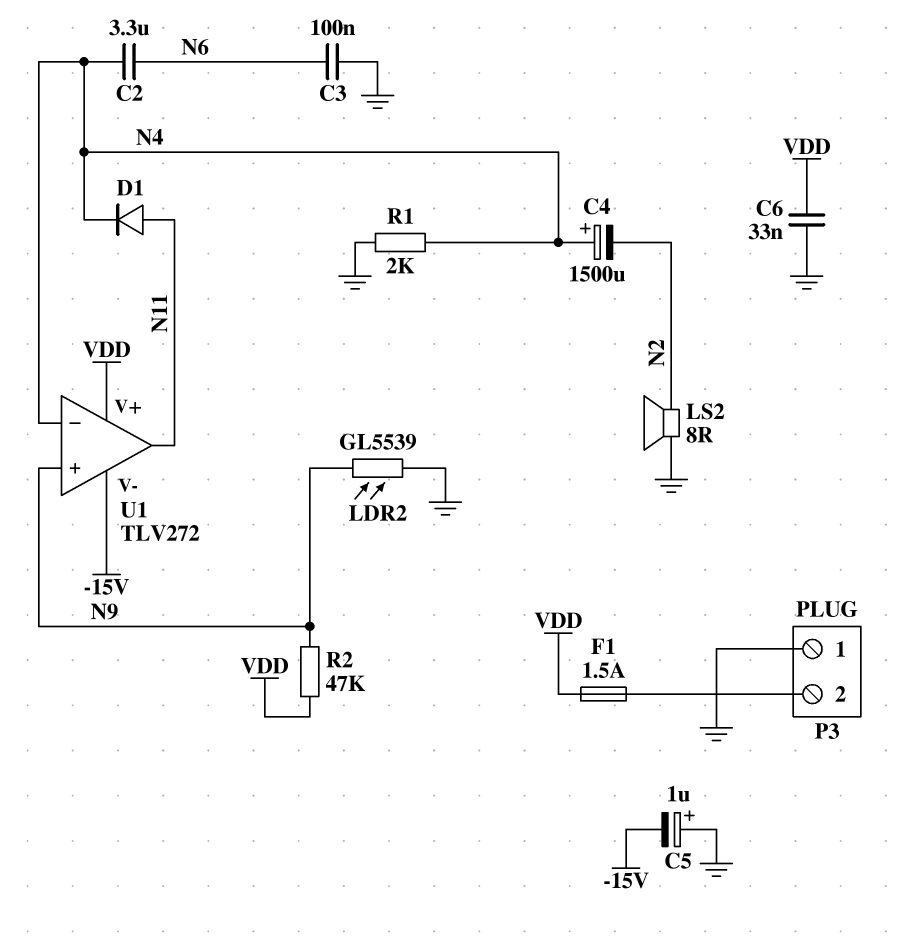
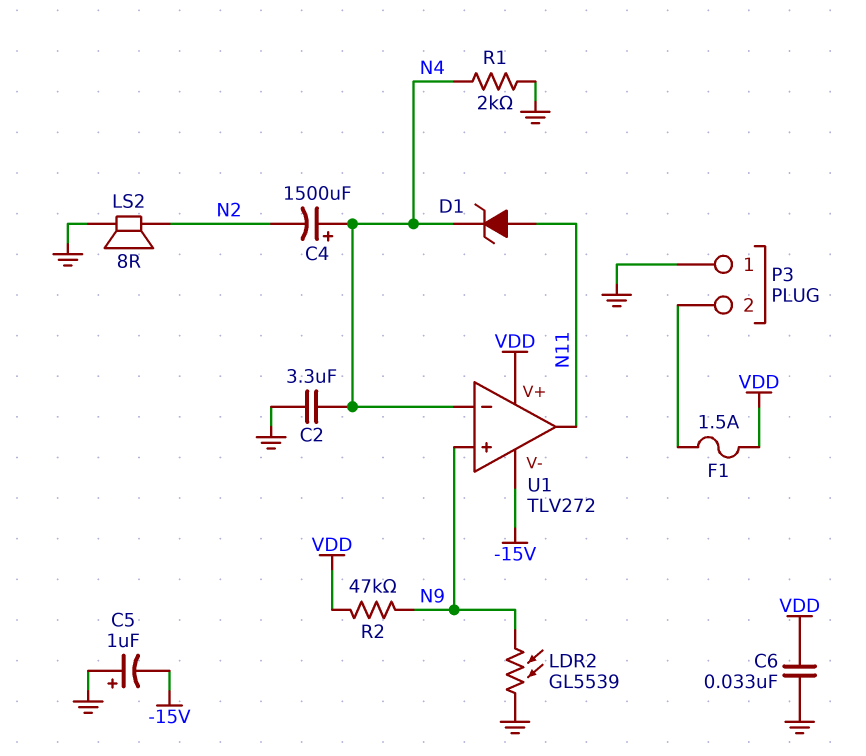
C2: 3.3uF (N4, N6) -> 3.3uF (GND, N4)
C3: 100nF (GND, N6) -> none
D1: diode (A N11, K N4) -> zener (A N11, K N4)

